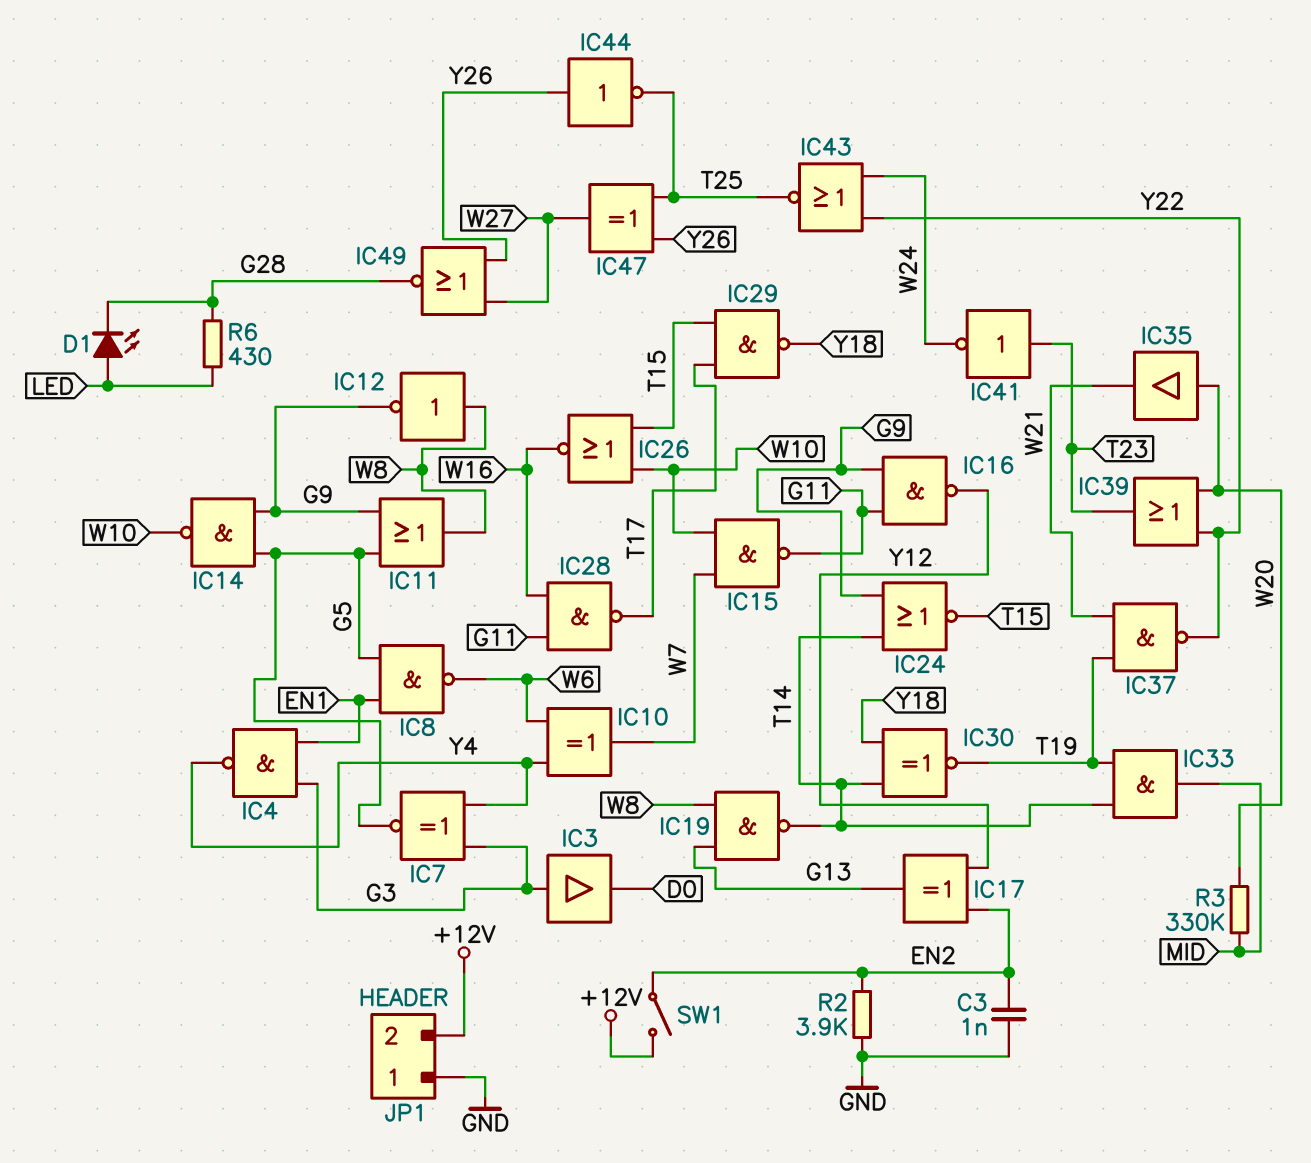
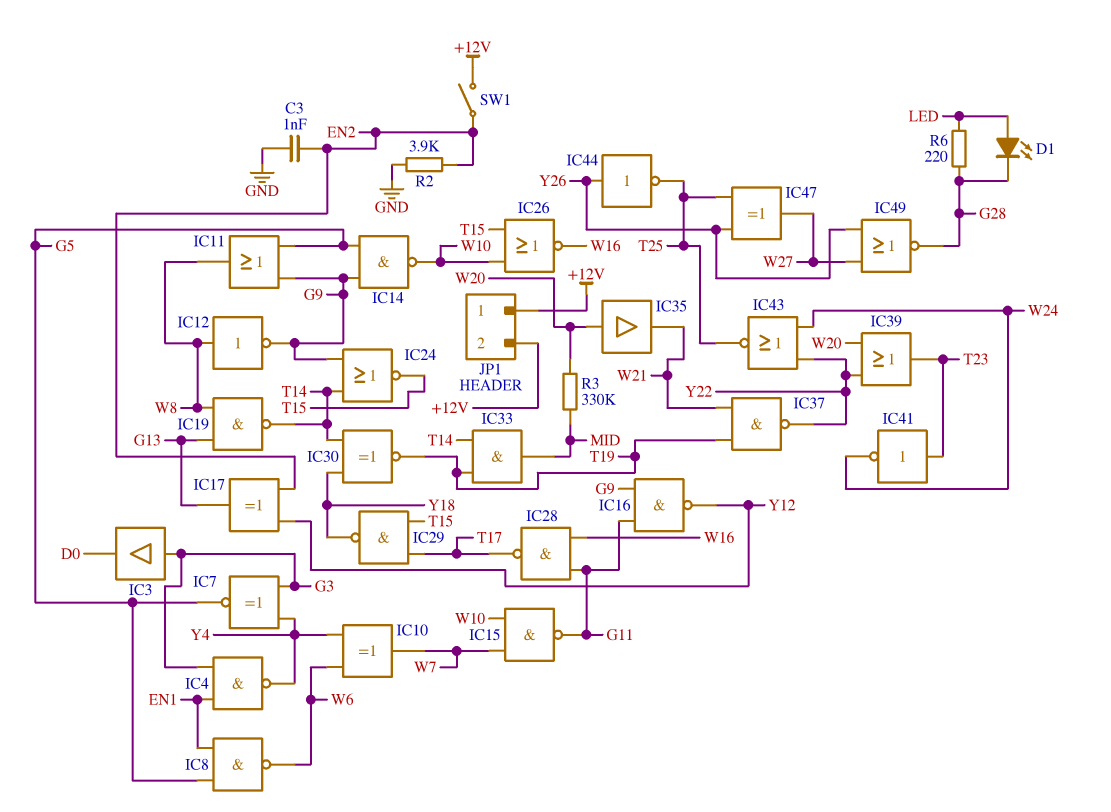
JP1 pin 1: GND -> +12V
R6: 430 (G28, LED) -> 220 (G28, LED)

